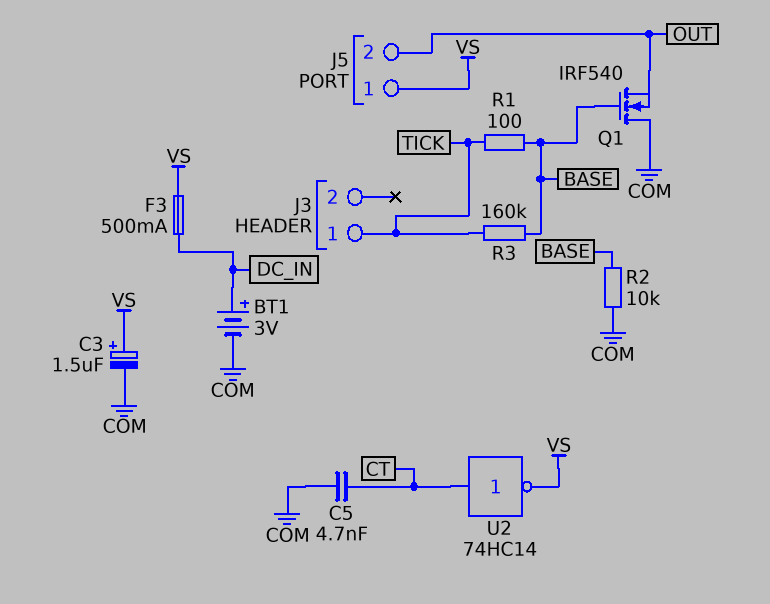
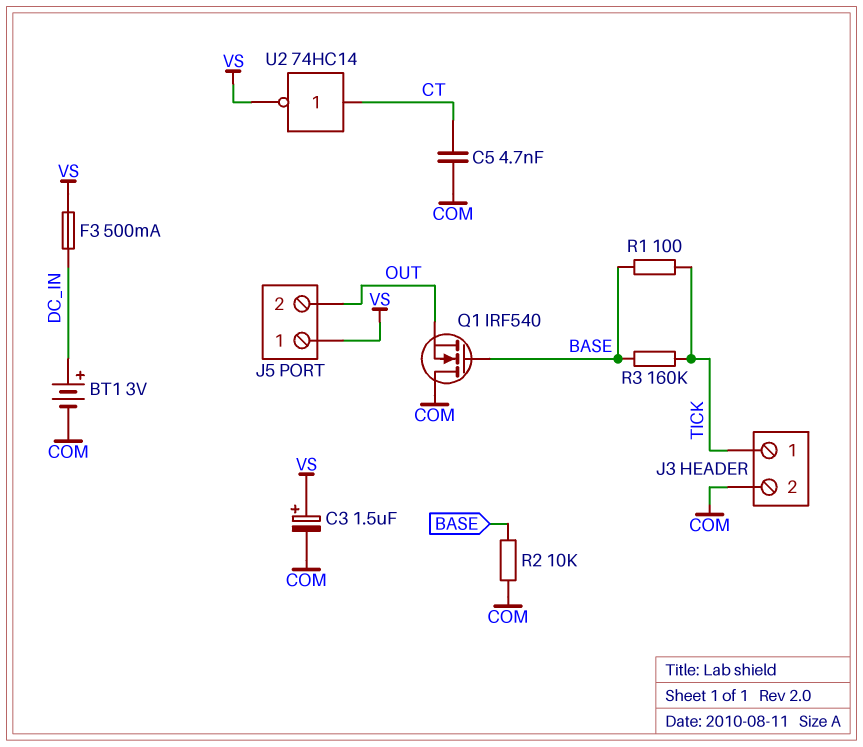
J3 pin 2: none -> COM

